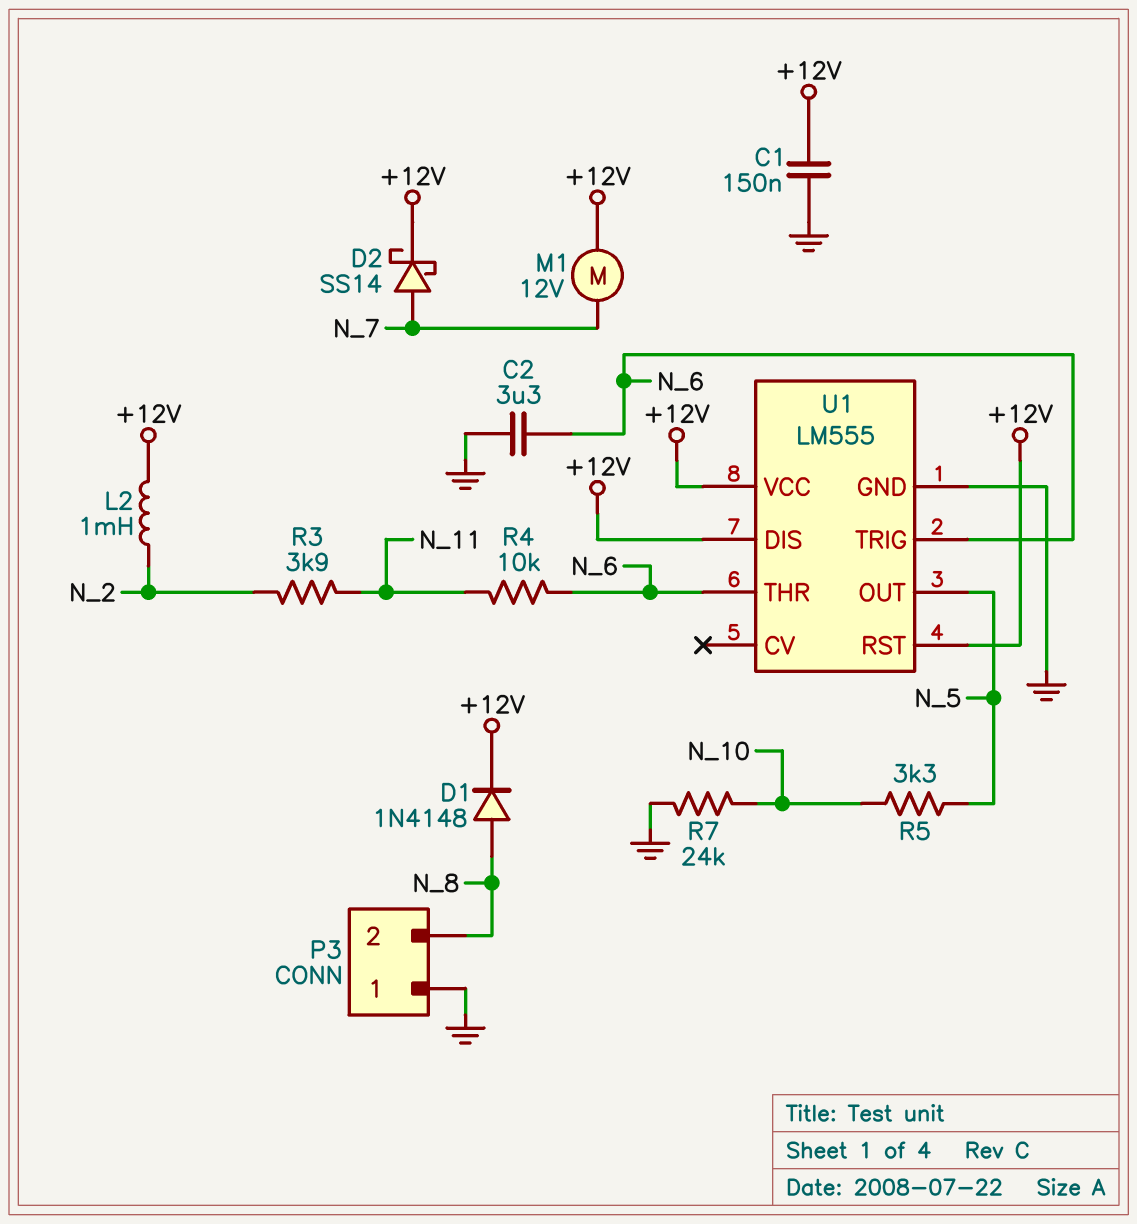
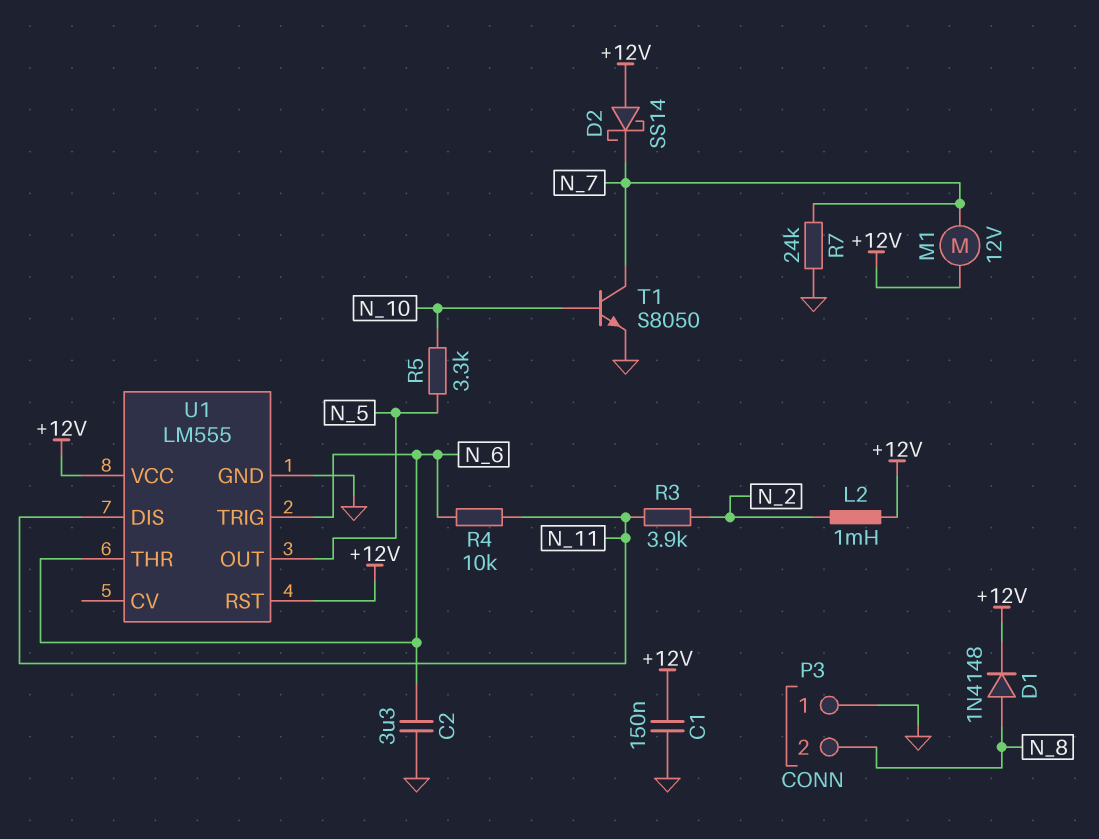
D2: schottky SS14 (A N_7, K +12V) -> schottky SS14 (A +12V, K N_7)
R7: 24k (GND, N_10) -> 24k (GND, N_7)
T1: none -> NPN S8050 (B N_10, C N_7, E GND)
U1 pin DIS: +12V -> N_11

